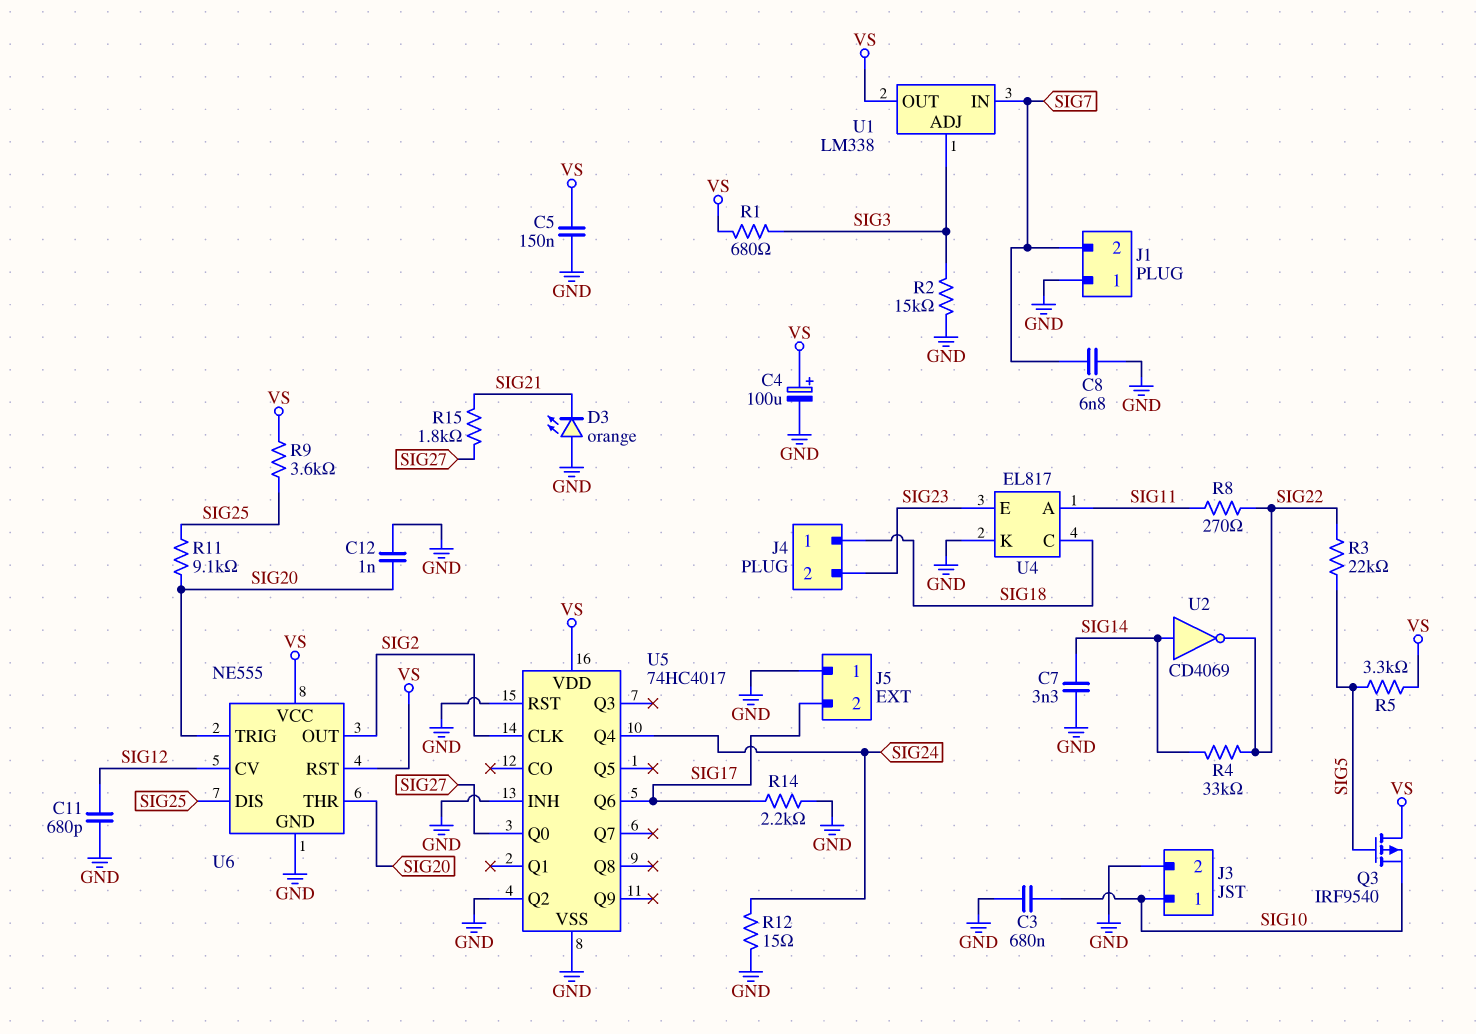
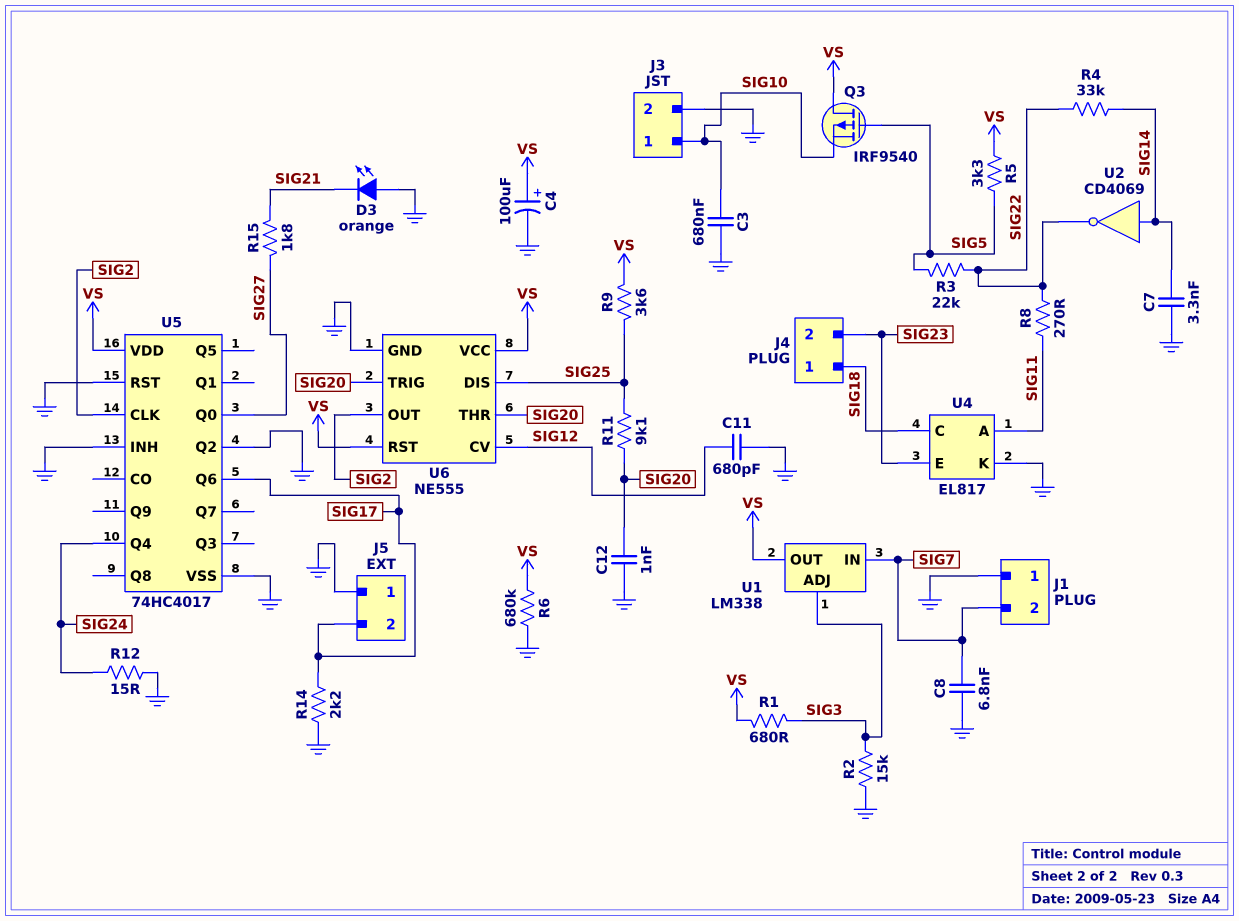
C5: 150nF (GND, VS) -> none
R6: none -> 680k (GND, VS)

